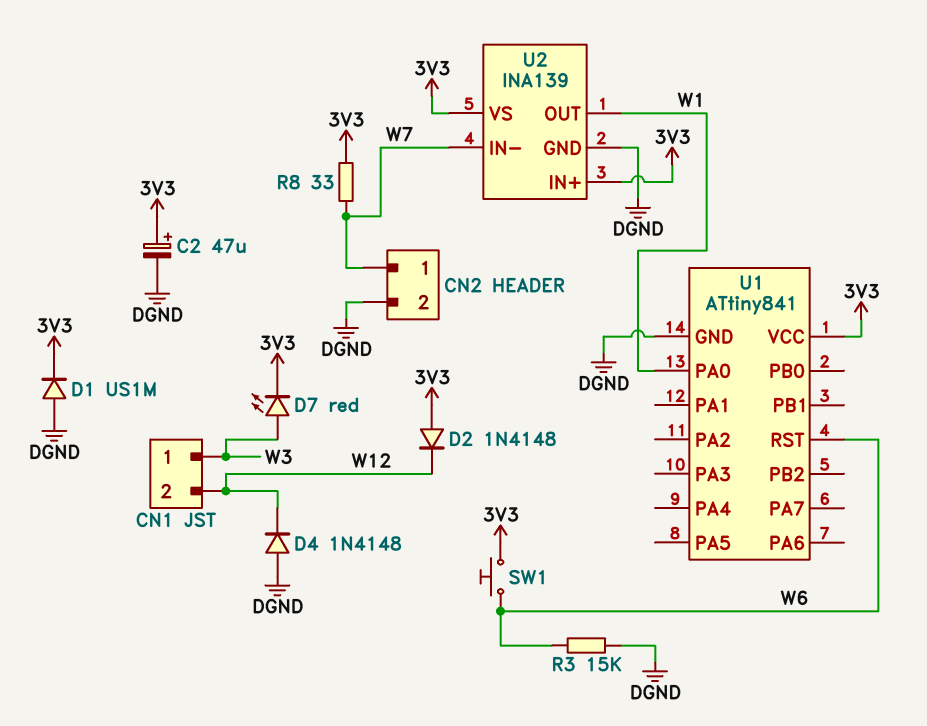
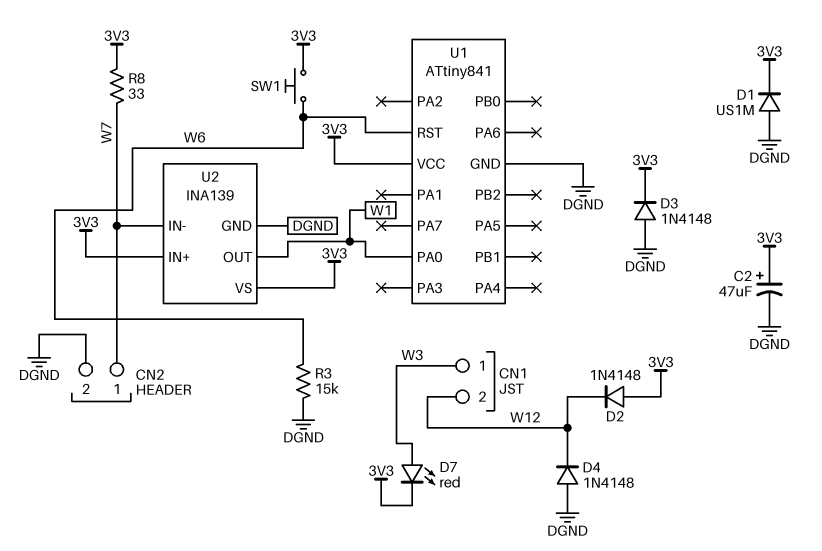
D3: none -> diode 1N4148 (A DGND, K 3V3)

